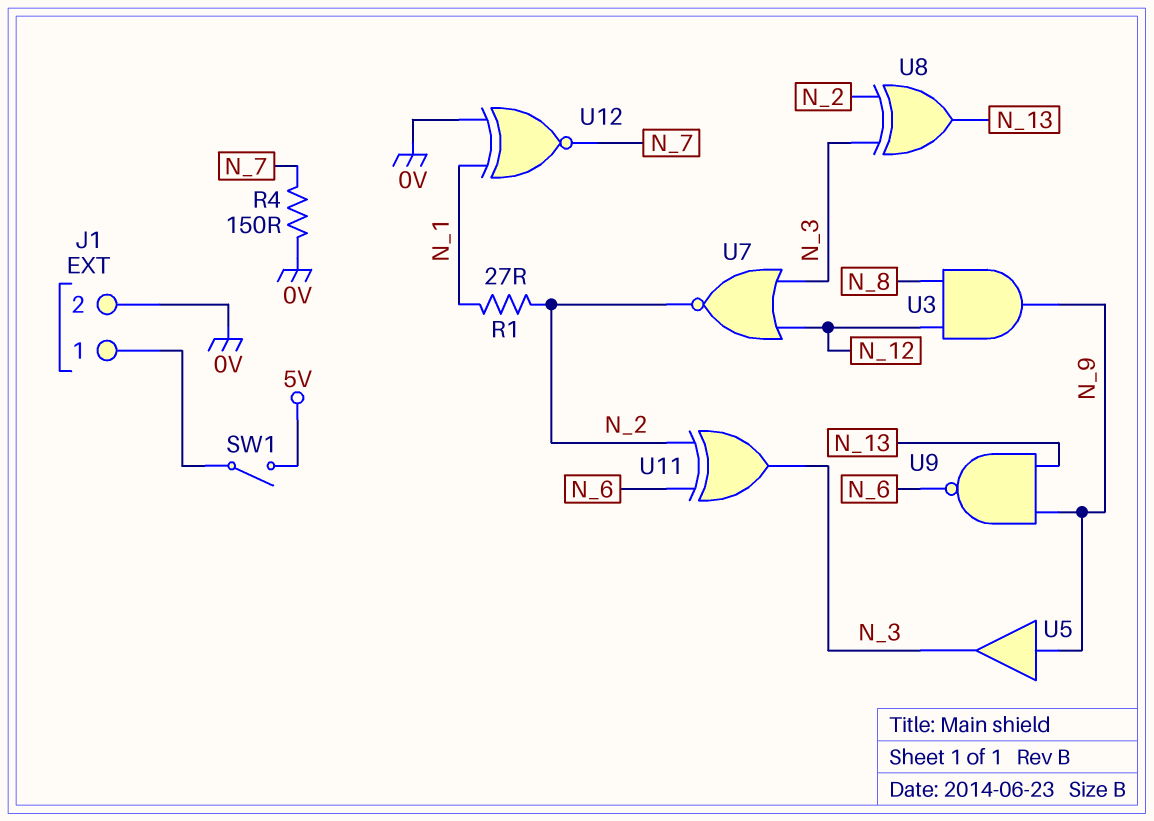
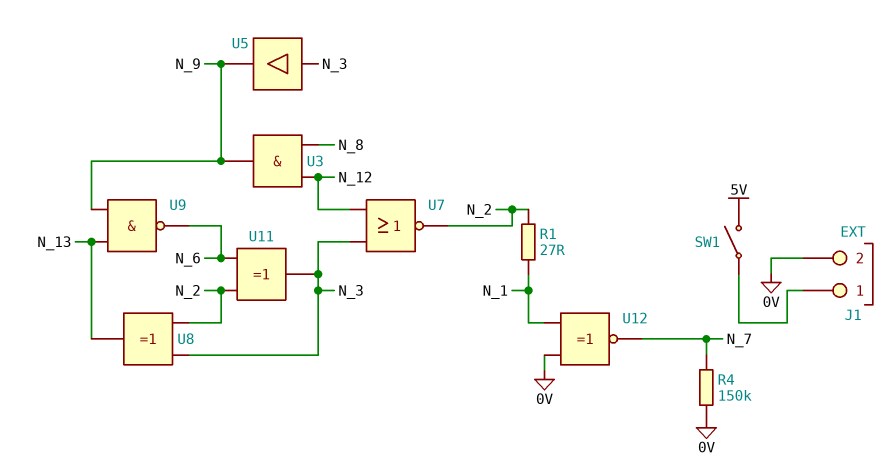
R4: 150 (0V, N_7) -> 150k (0V, N_7)
U5: buffer (in N_9, out N_3) -> buffer (in N_3, out N_9)

